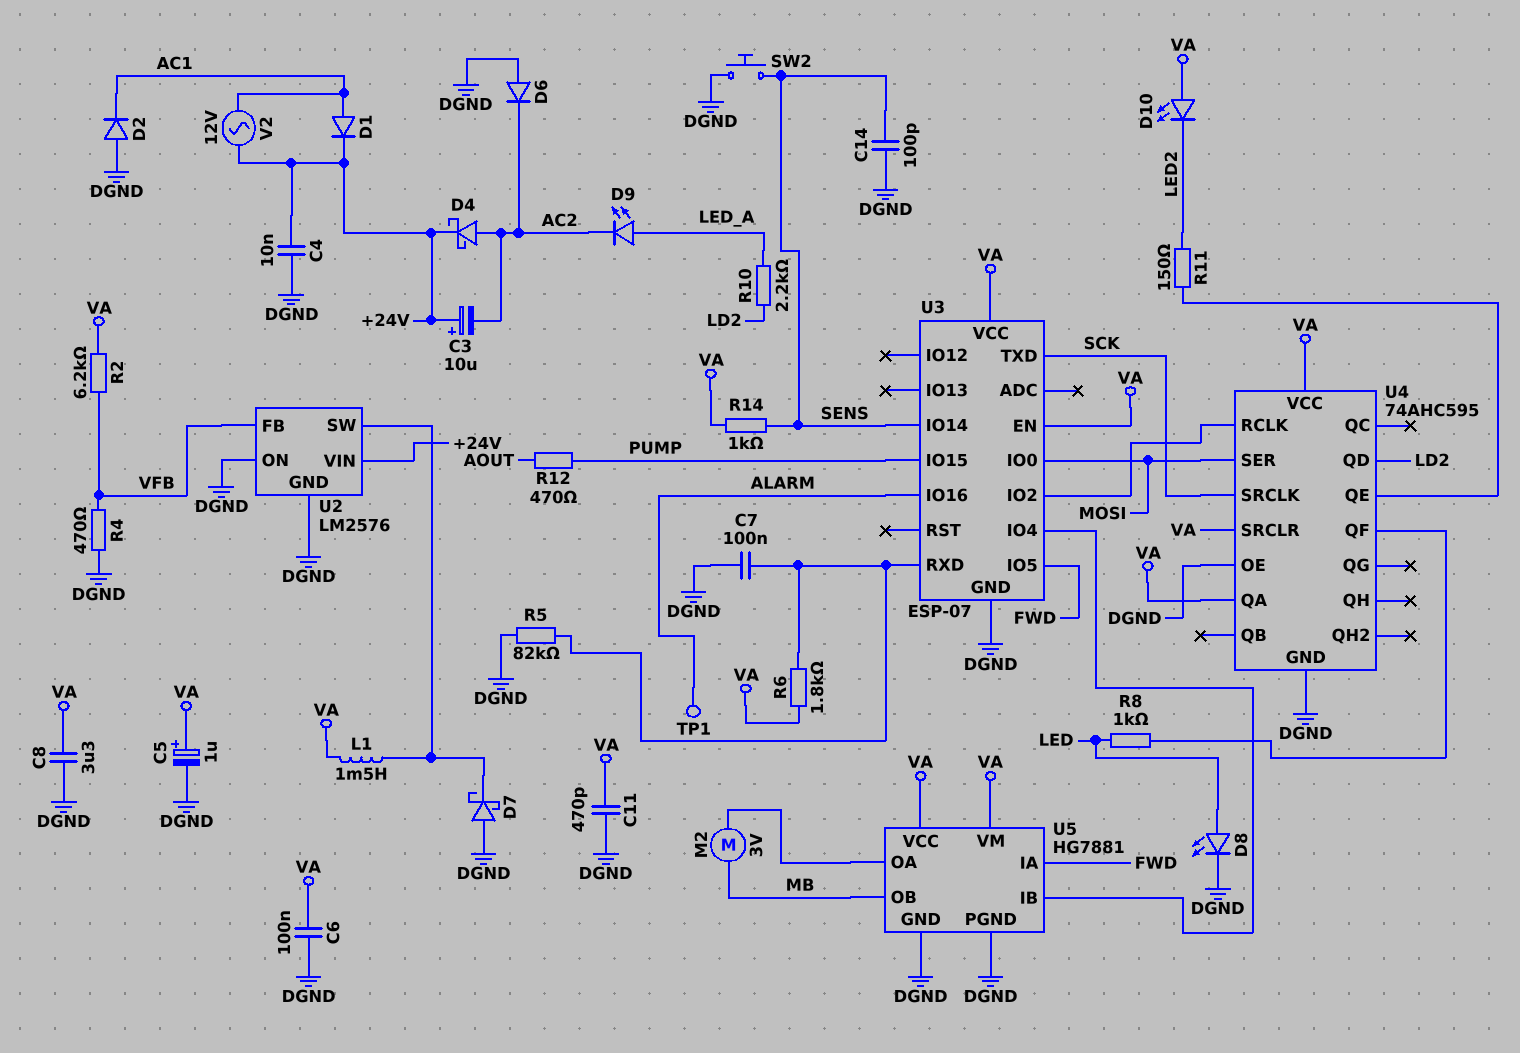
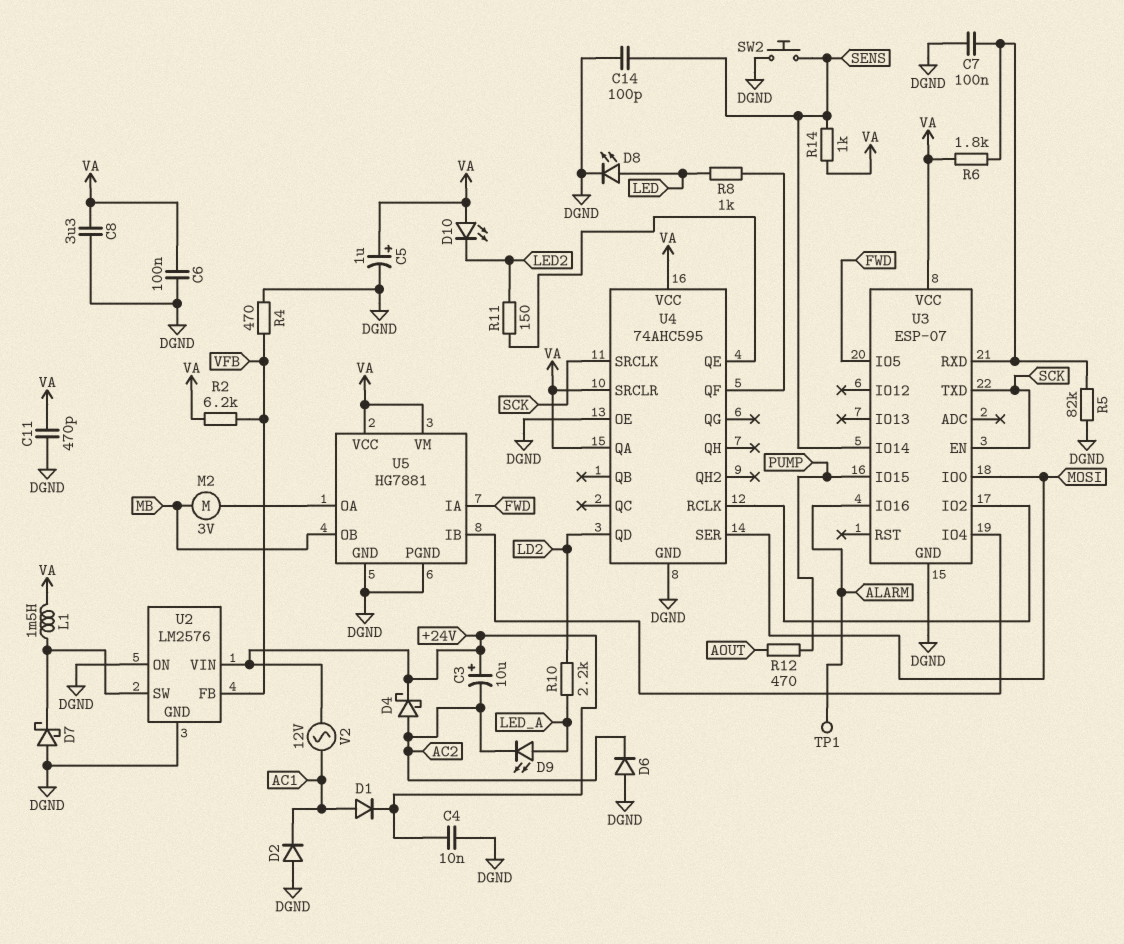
U3 pin EN: VA -> SCK

